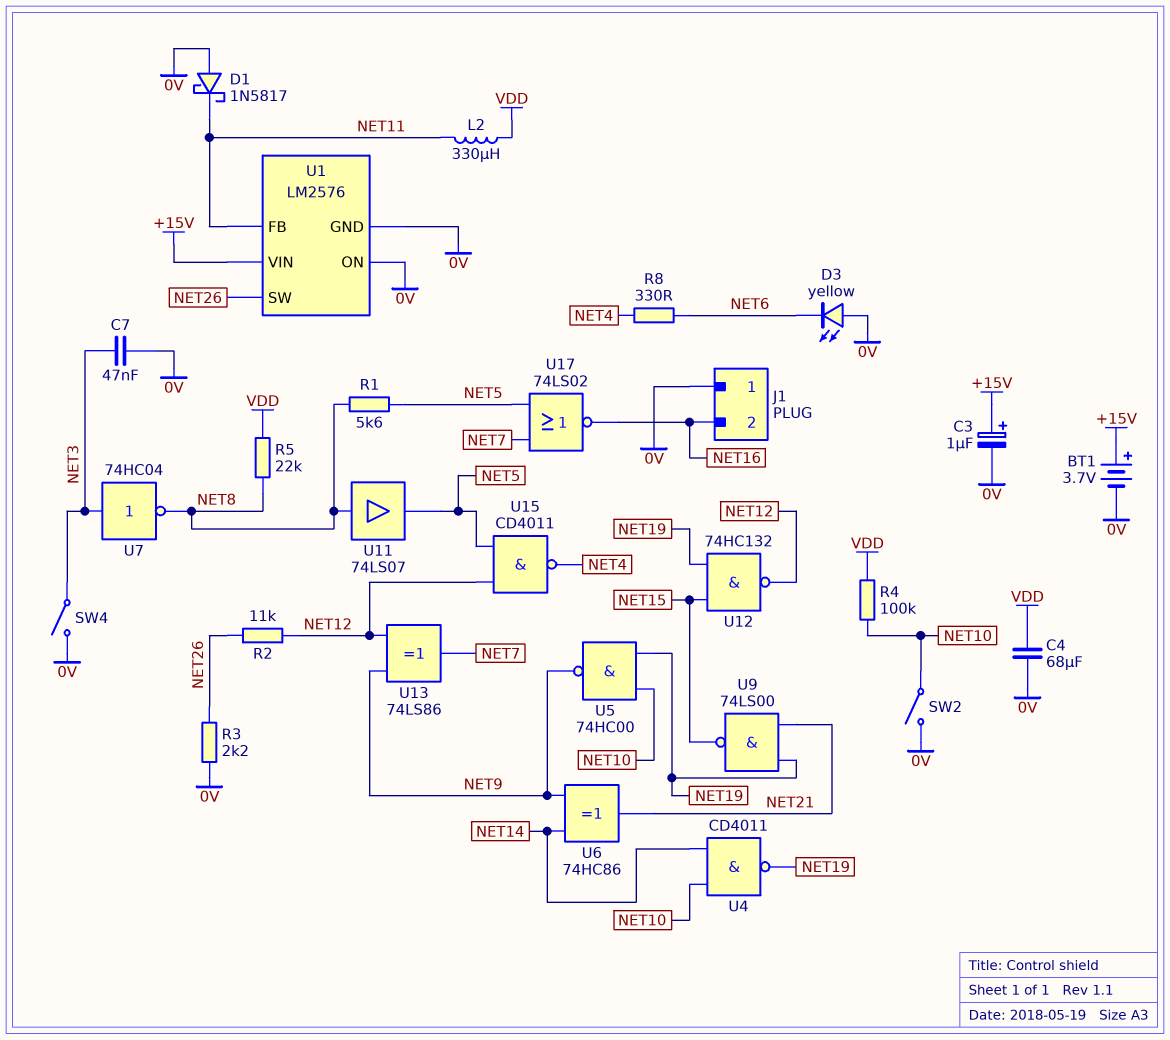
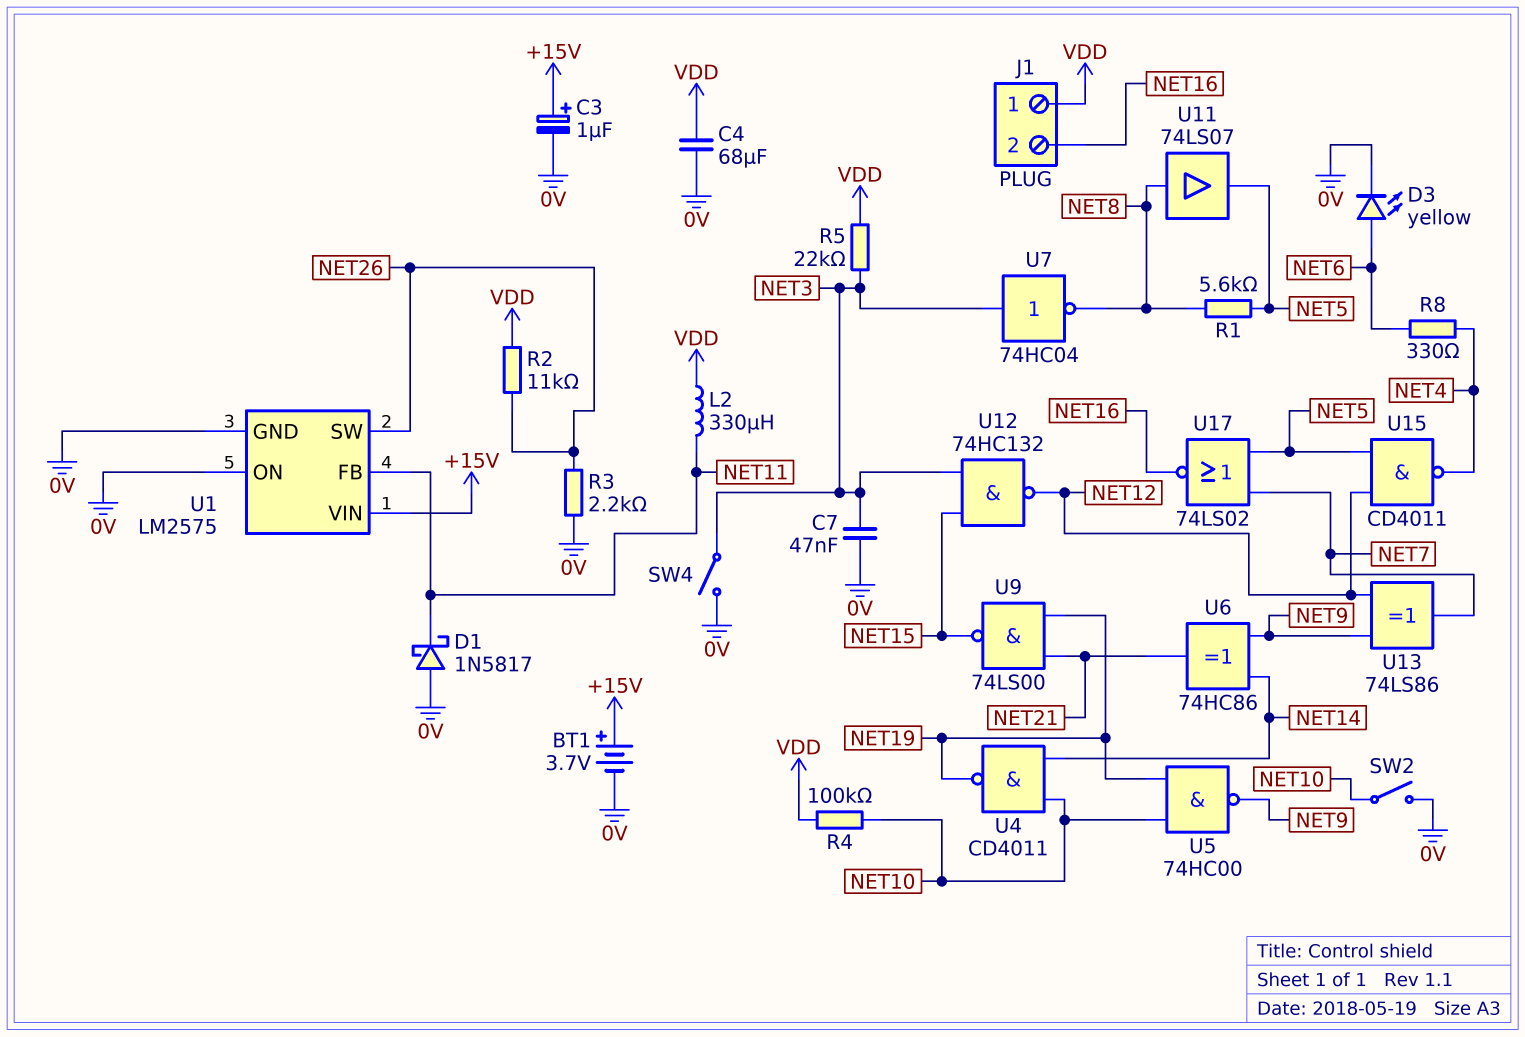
D3: LED yellow (A 0V, K NET6) -> LED yellow (A NET6, K 0V)
J1 pin 1: 0V -> VDD
R2: 11k (NET12, NET26) -> 11k (NET26, VDD)
R5: 22k (NET8, VDD) -> 22k (NET3, VDD)
U1: LM2576 -> LM2575
U12: NAND 74HC132 (in NET15, in NET19, out NET12) -> NAND 74HC132 (in NET3, in NET15, out NET12)

